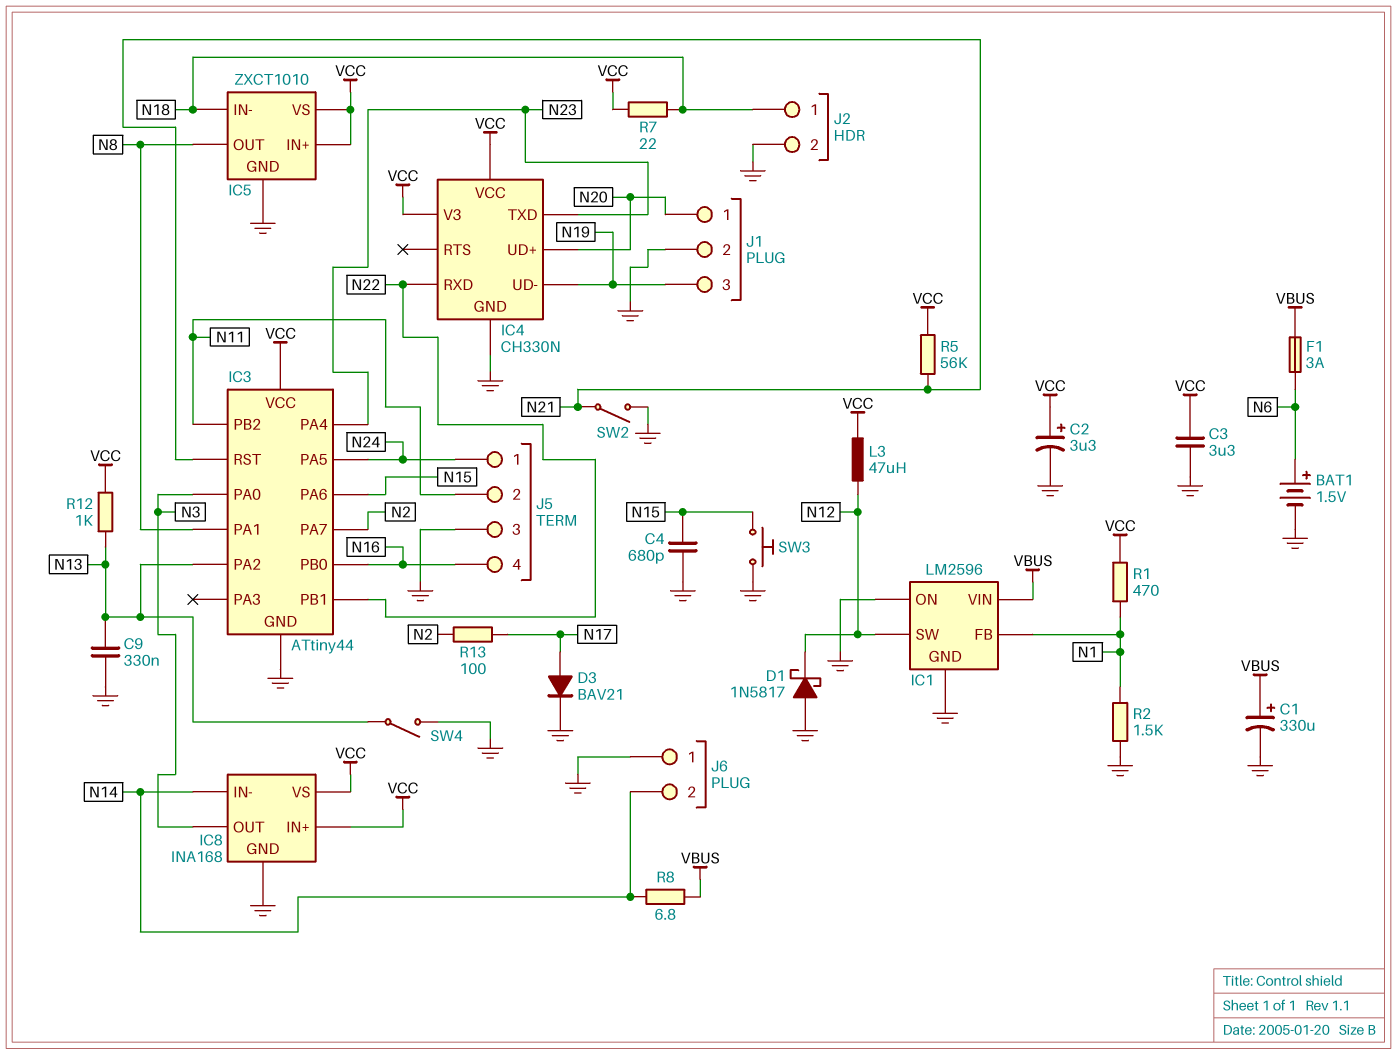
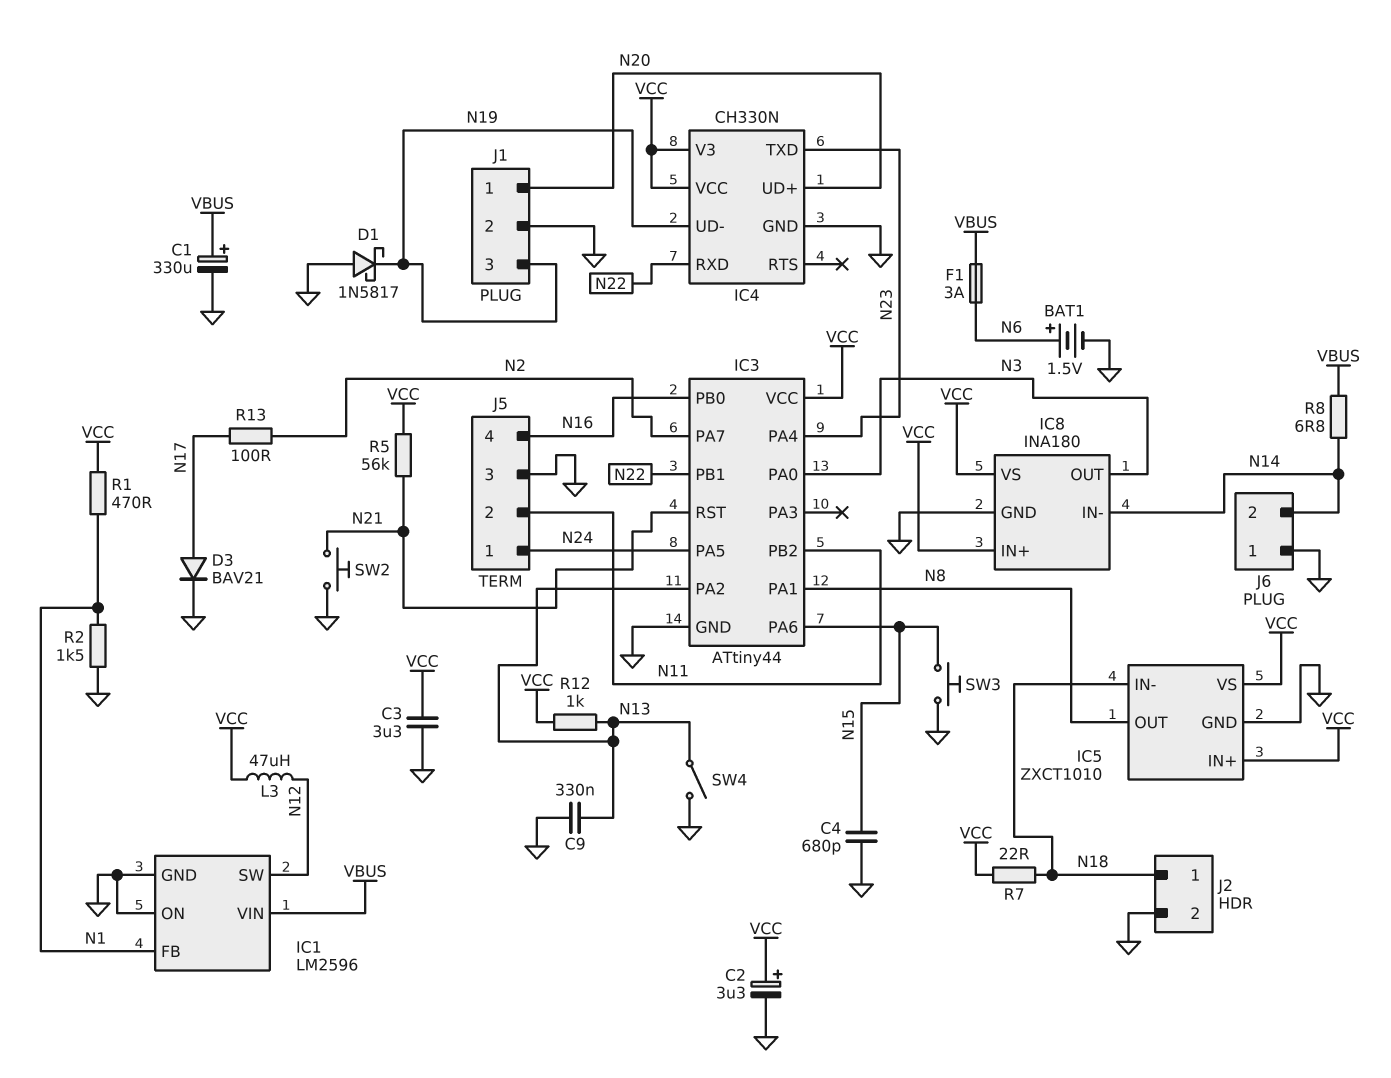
D1: schottky 1N5817 (A GND, K N12) -> schottky 1N5817 (A GND, K N19)
IC8: INA168 -> INA180
SW2: switch (GND, N21) -> button (GND, N21)

